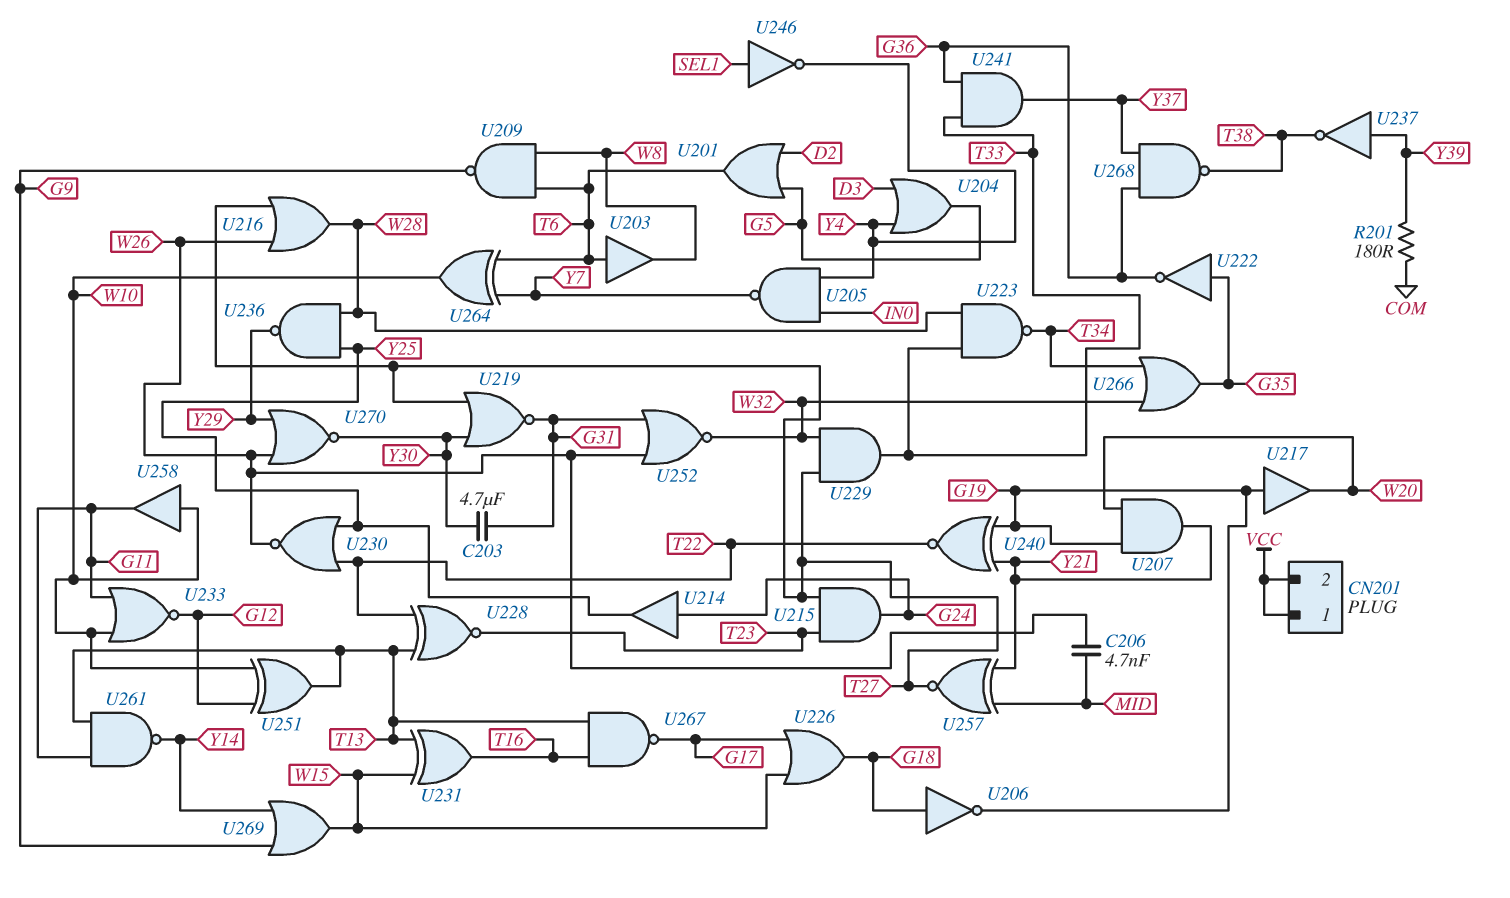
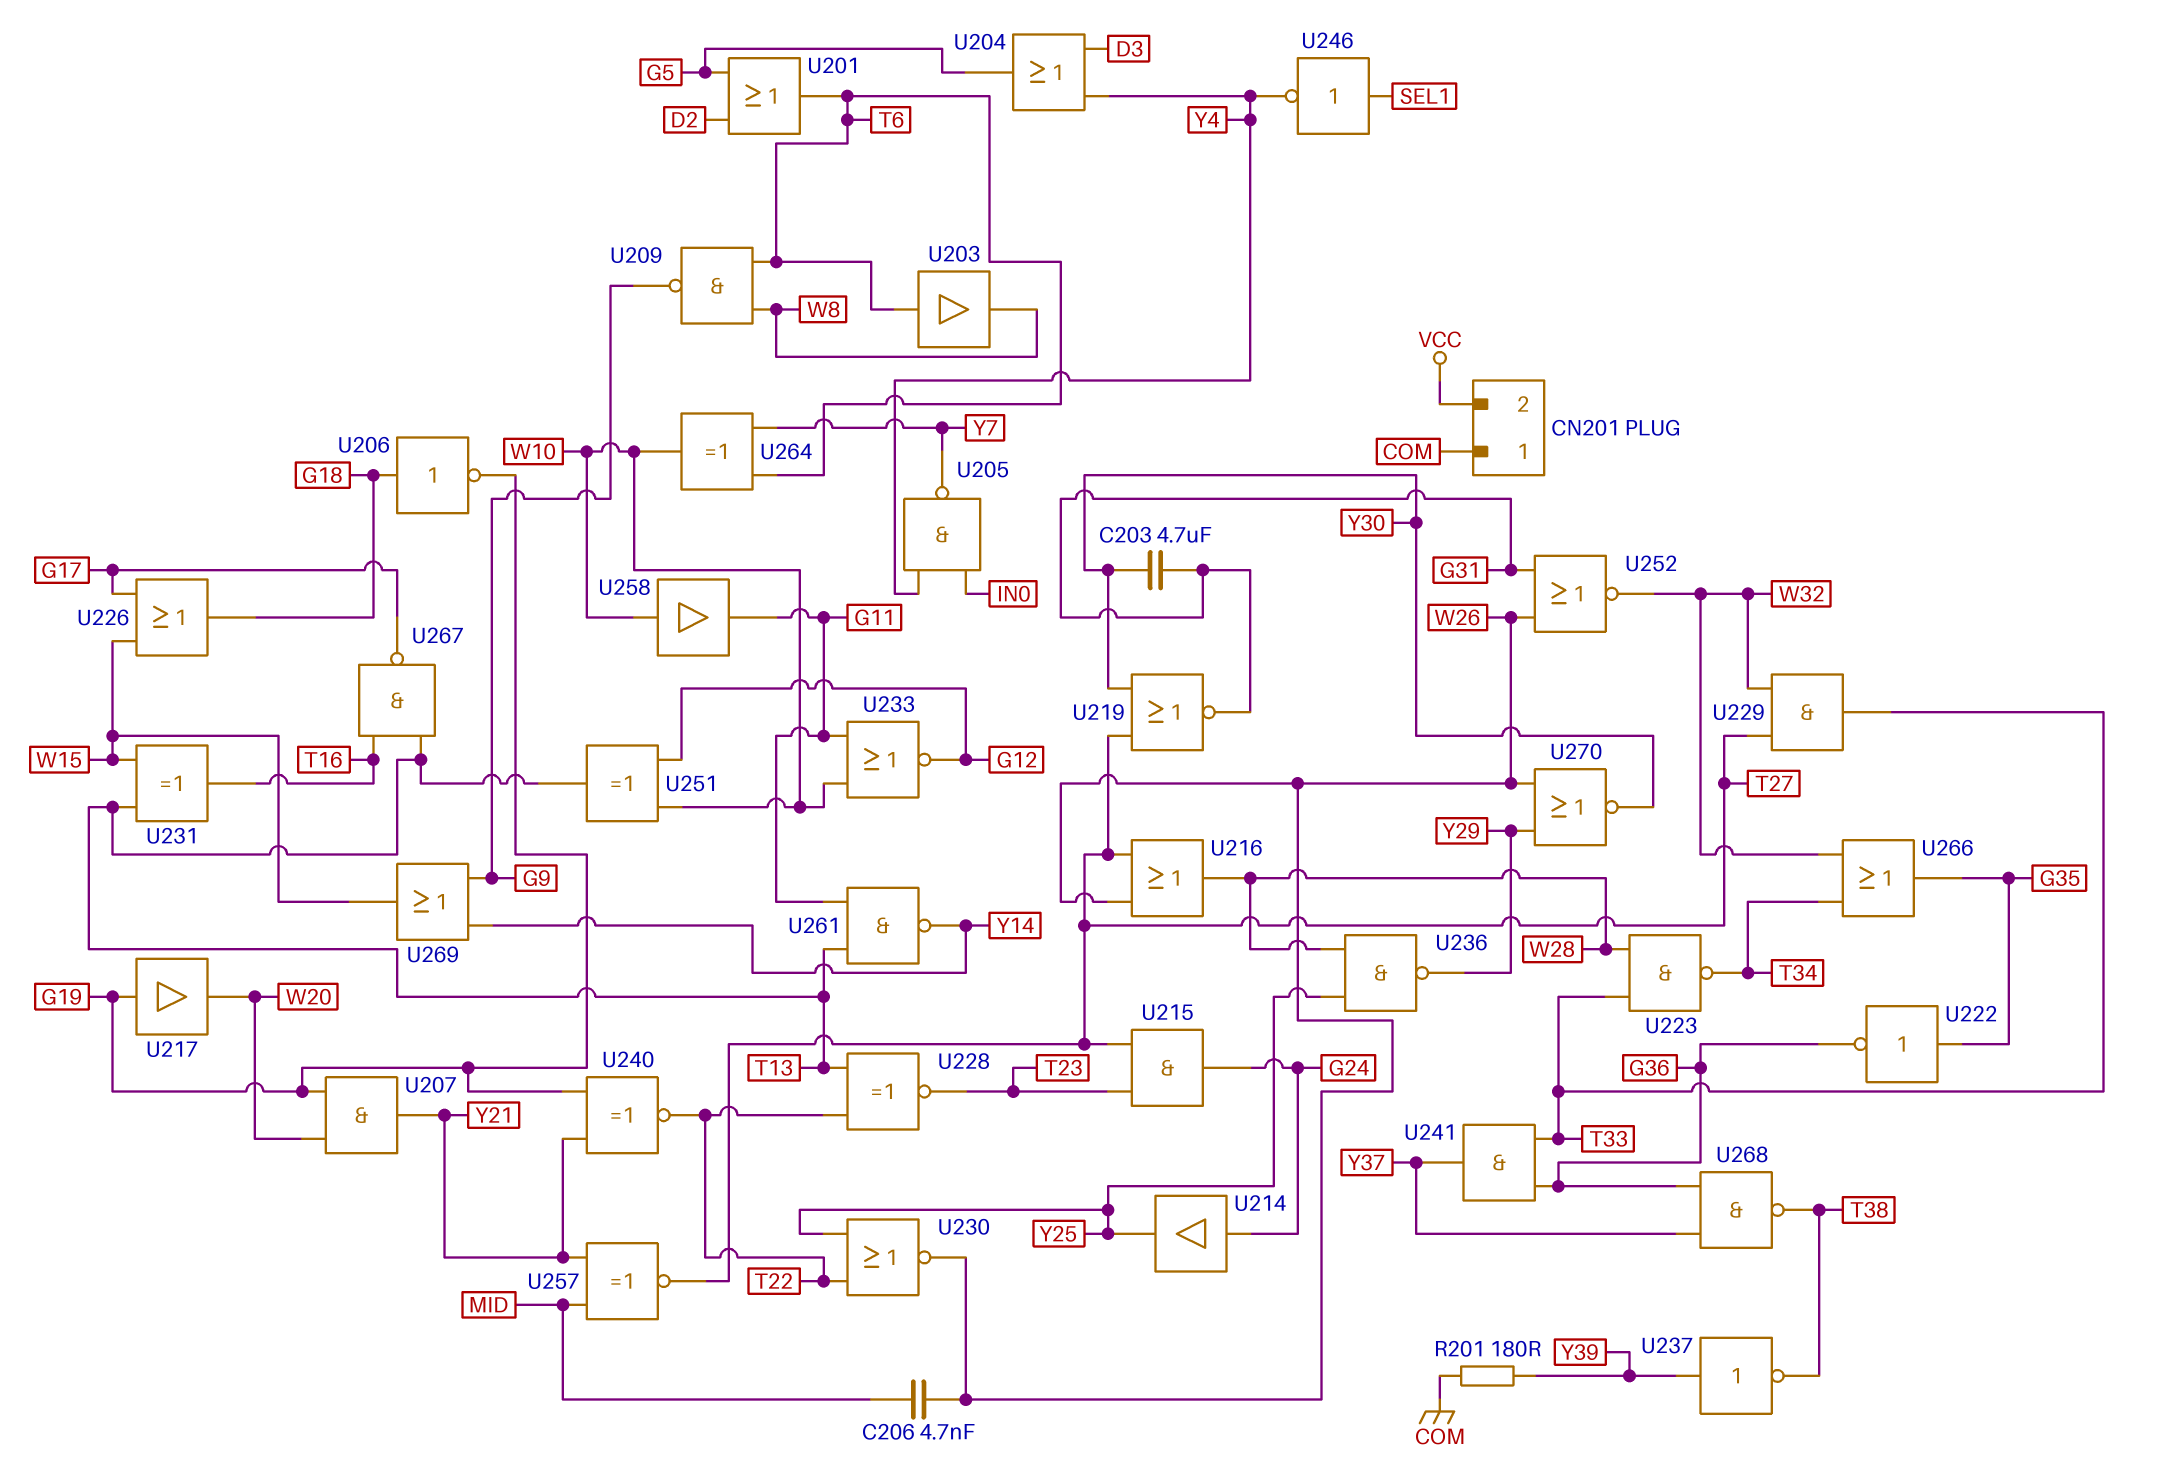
CN201 pin 1: VCC -> COM

